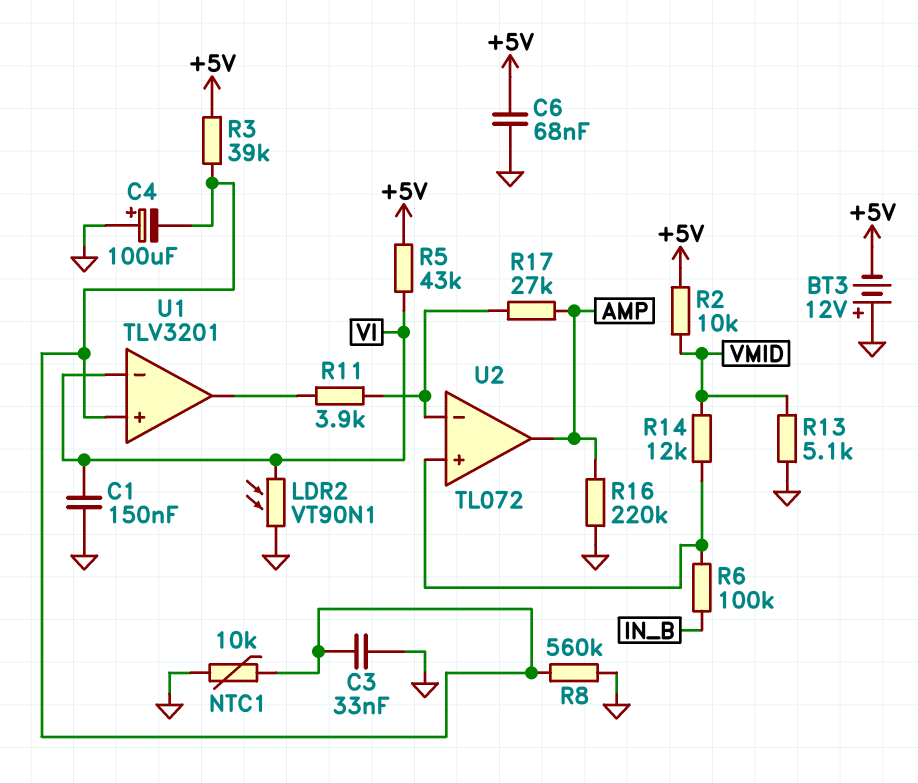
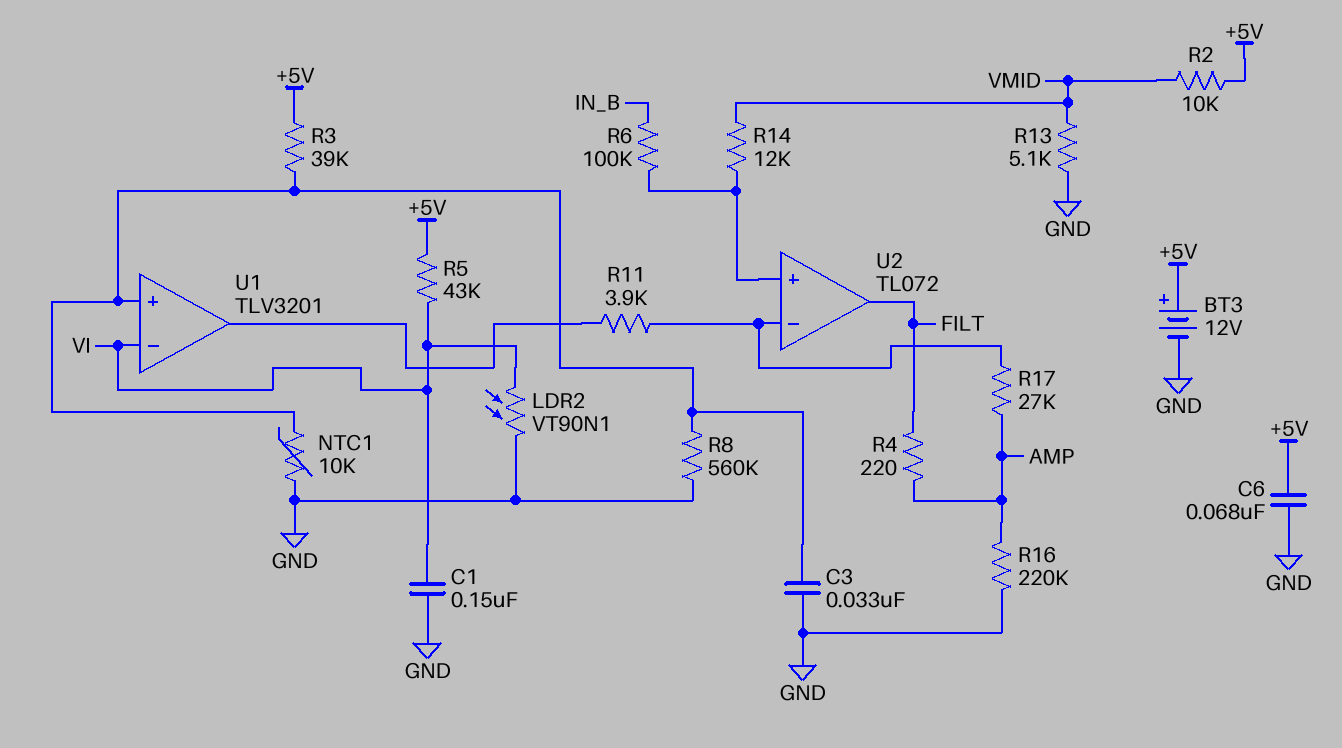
BT3: 12V (plus GND, minus +5V) -> 12V (plus +5V, minus GND)
C4: 100uF (plus GND, minus U1/in+) -> none
R4: none -> 220 (AMP, FILT)
U2 pin out: AMP -> FILT

